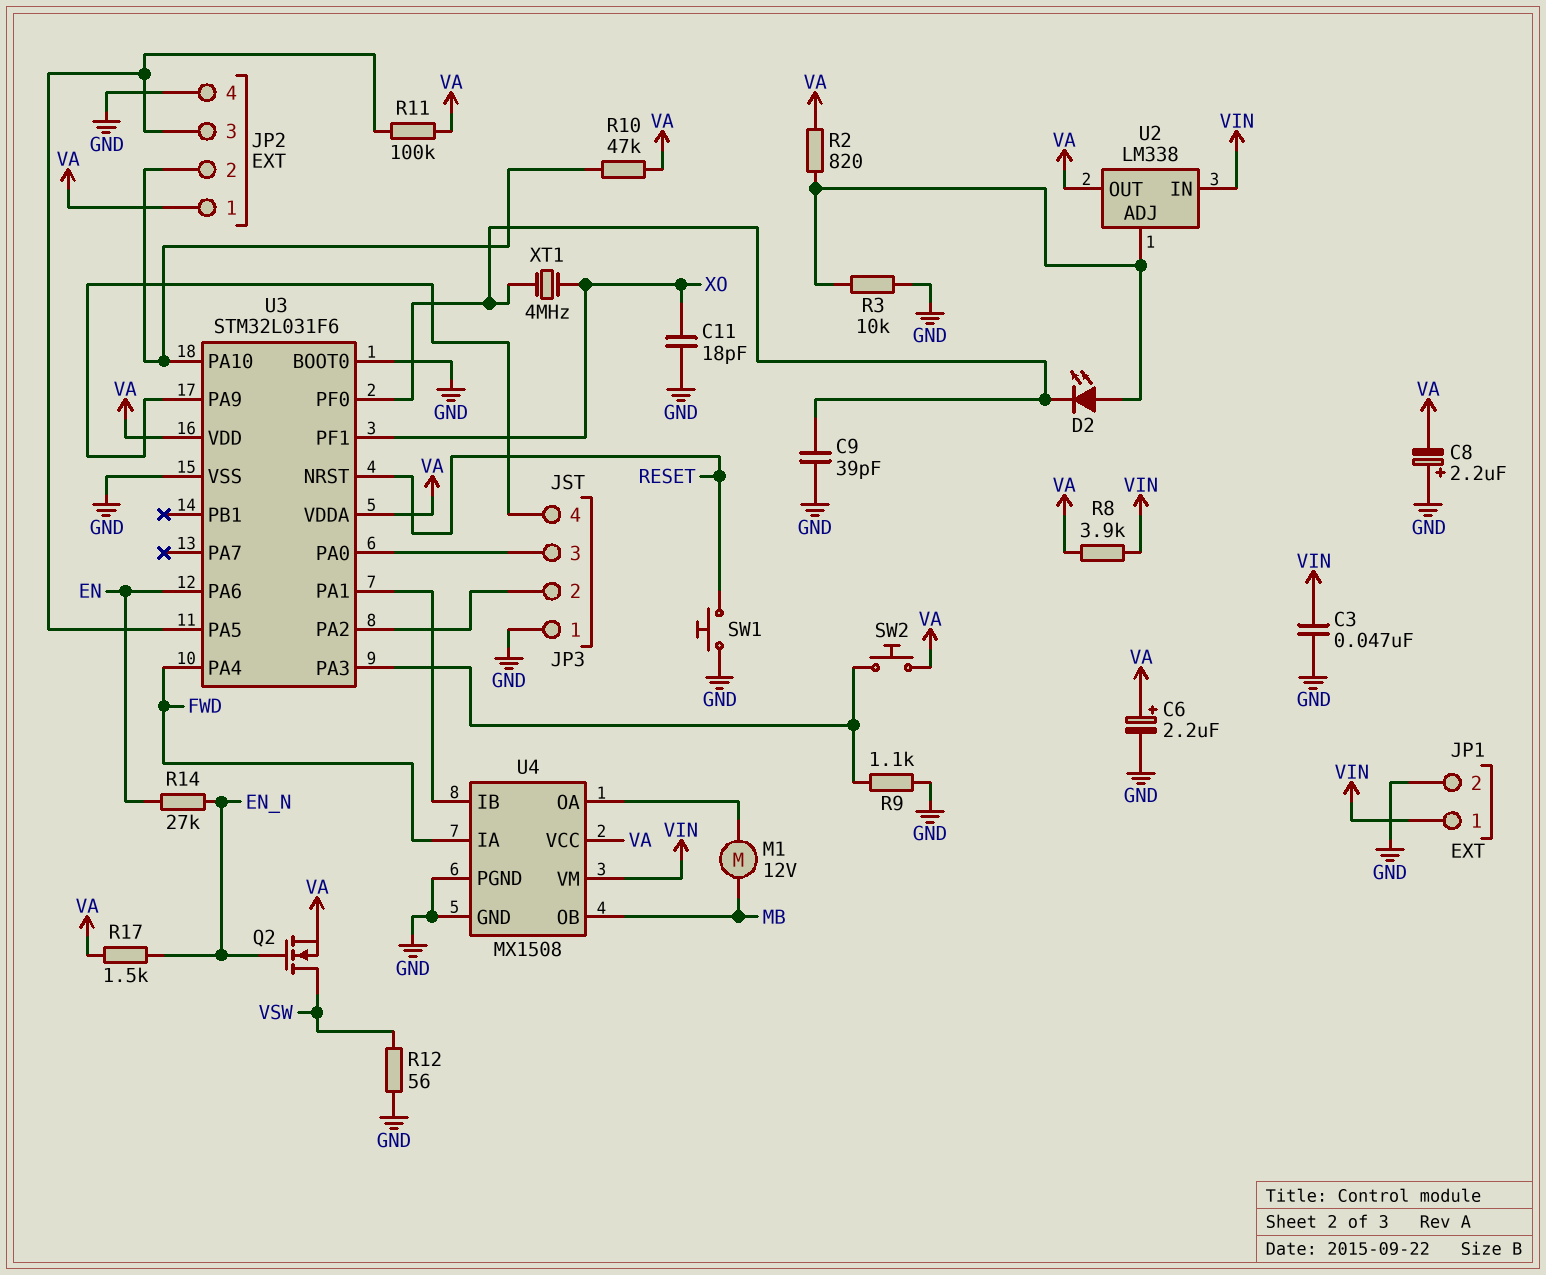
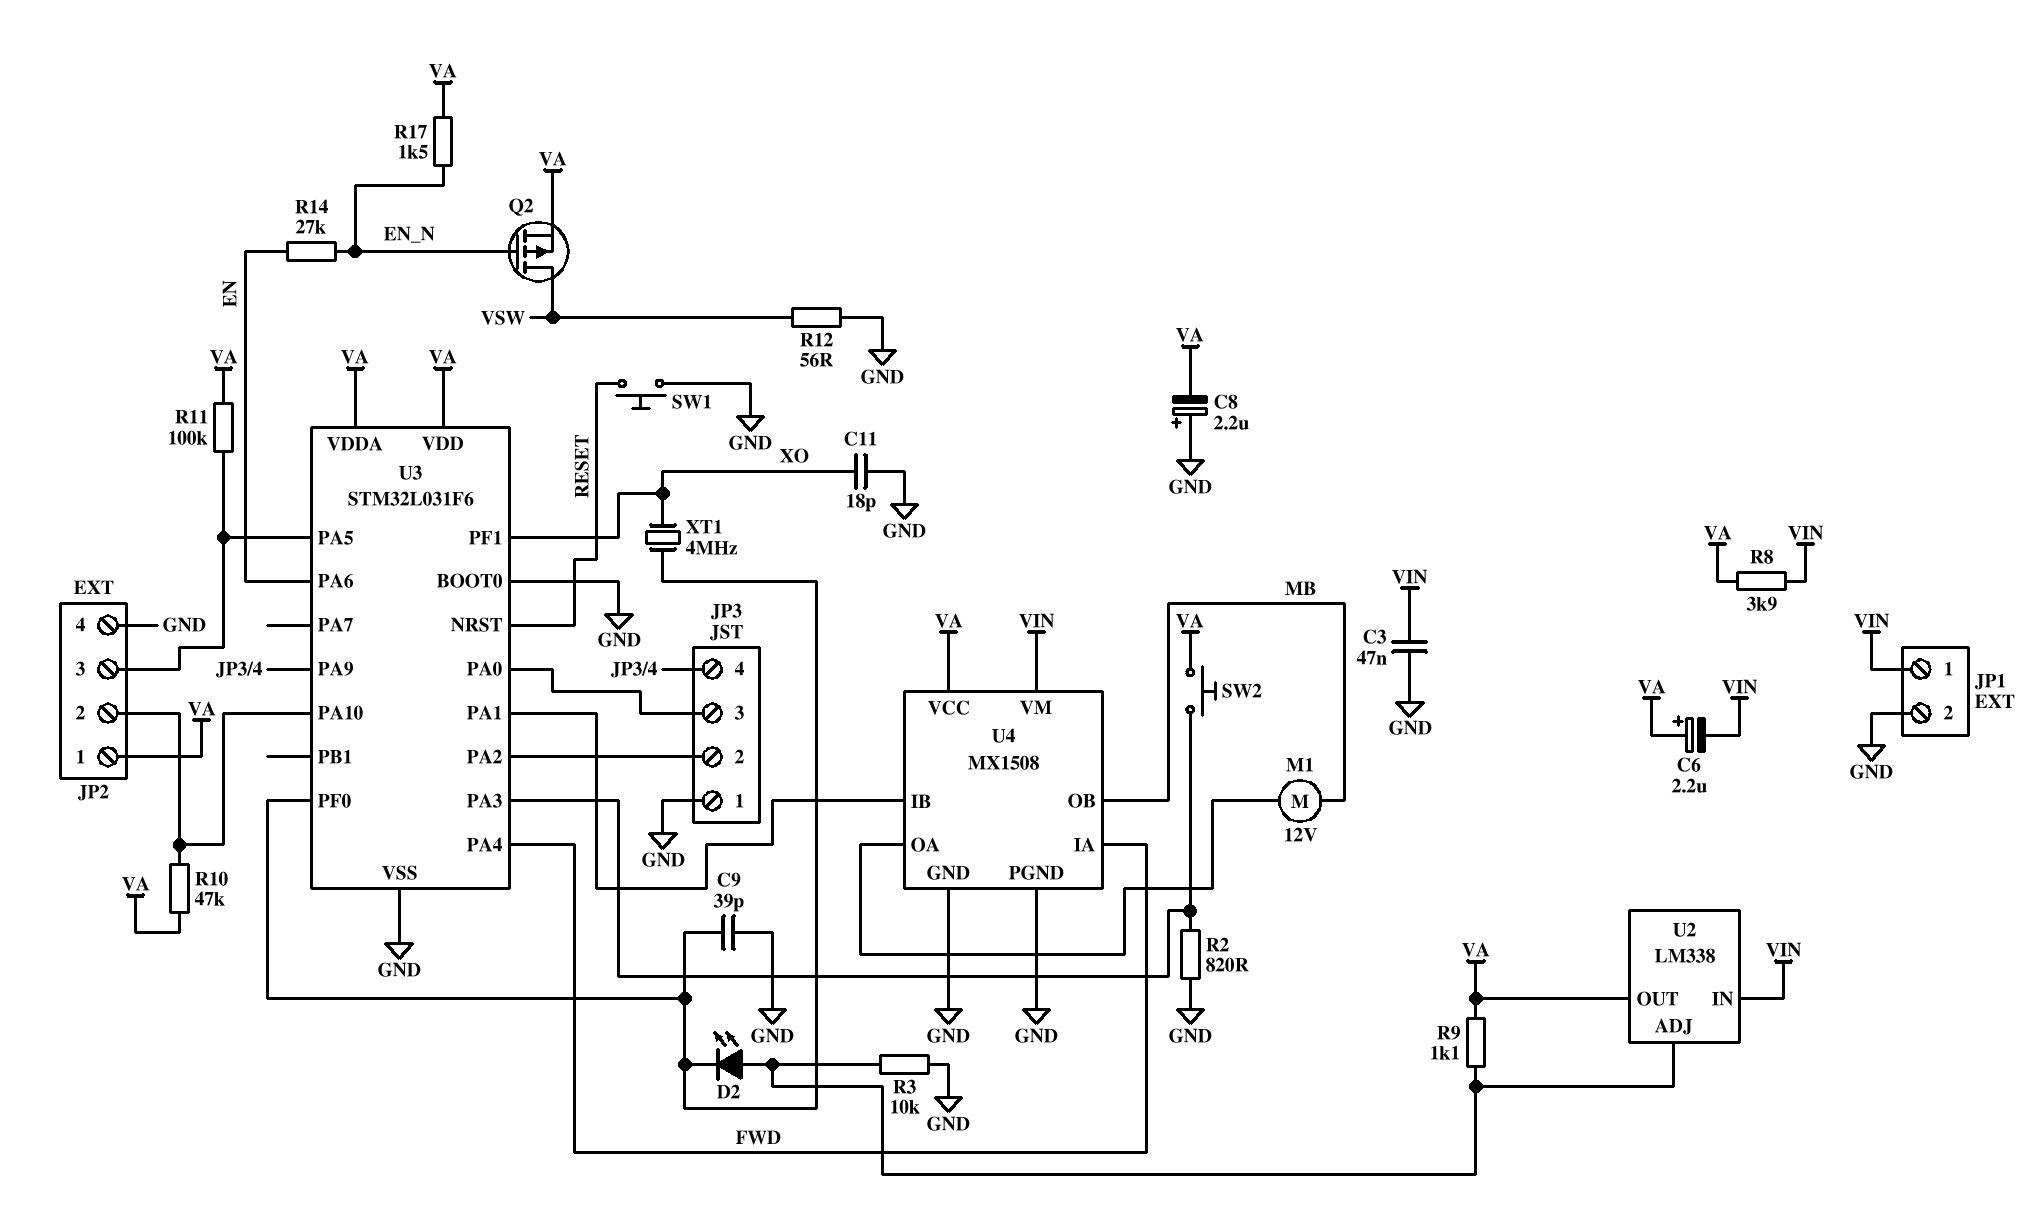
C6: 2.2uF (plus VA, minus GND) -> 2.2uF (plus VA, minus VIN)
Q2: NMOS (G EN_N, D VSW, S VA) -> PMOS (G EN_N, D VSW, S VA)
R2: 820 (U2/ADJ, VA) -> 820 (GND, U3/PA3)
R9: 1.1k (GND, U3/PA3) -> 1.1k (U2/ADJ, VA)

